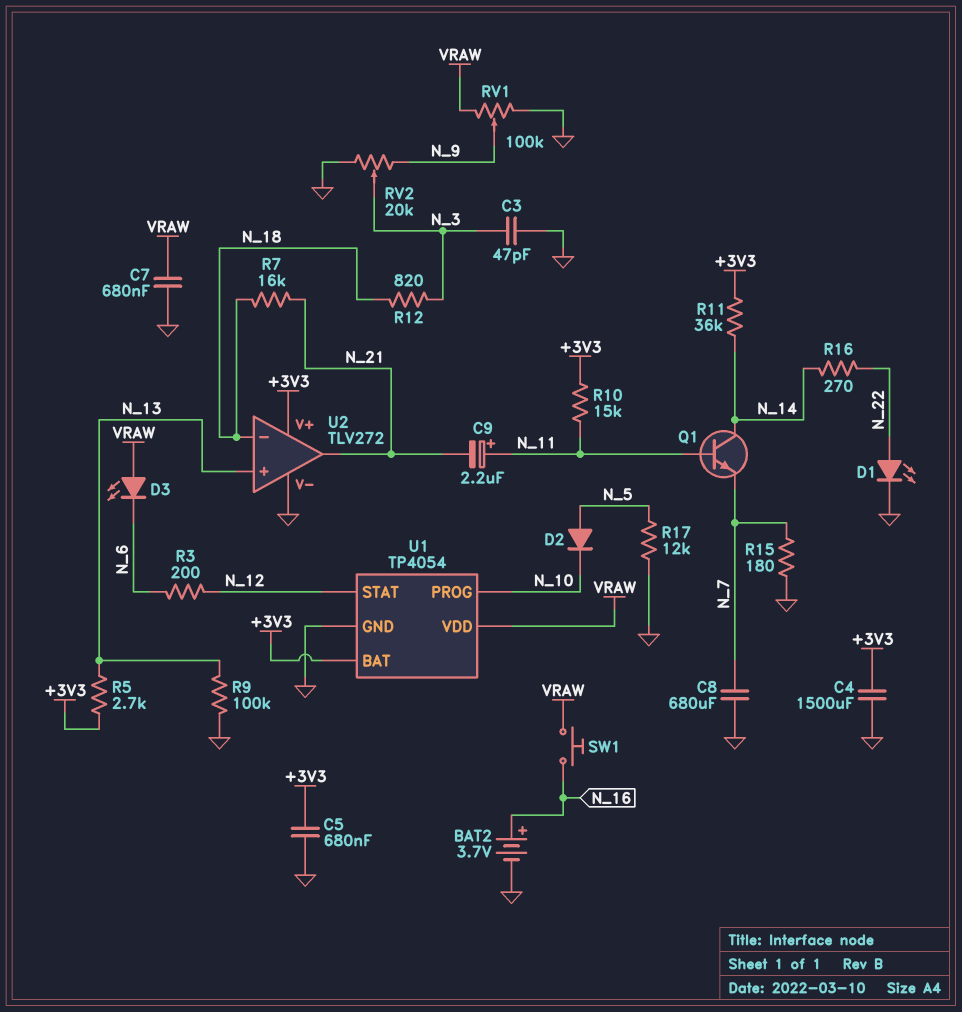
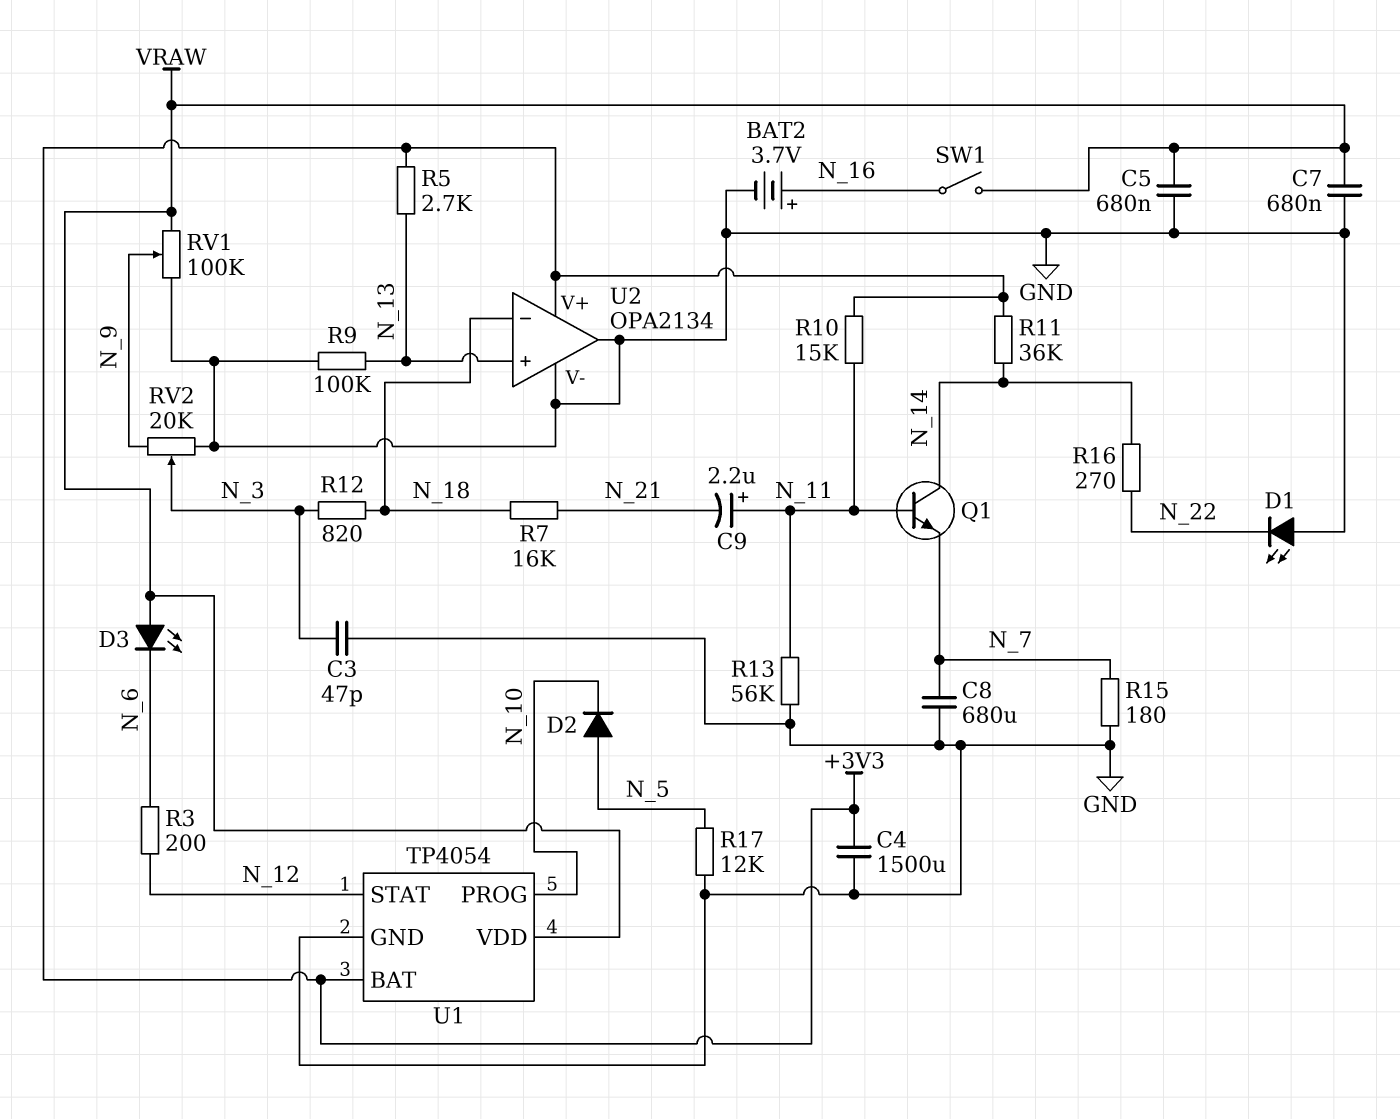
C5: 680nF (+3V3, GND) -> 680nF (GND, VRAW)
D1: LED (A N_22, K GND) -> LED (A GND, K N_22)
R13: none -> 56k (GND, N_11)
SW1: button (N_16, VRAW) -> switch (N_16, VRAW)
U2: TLV272 -> OPA2134
U2 pin out: N_21 -> GND

